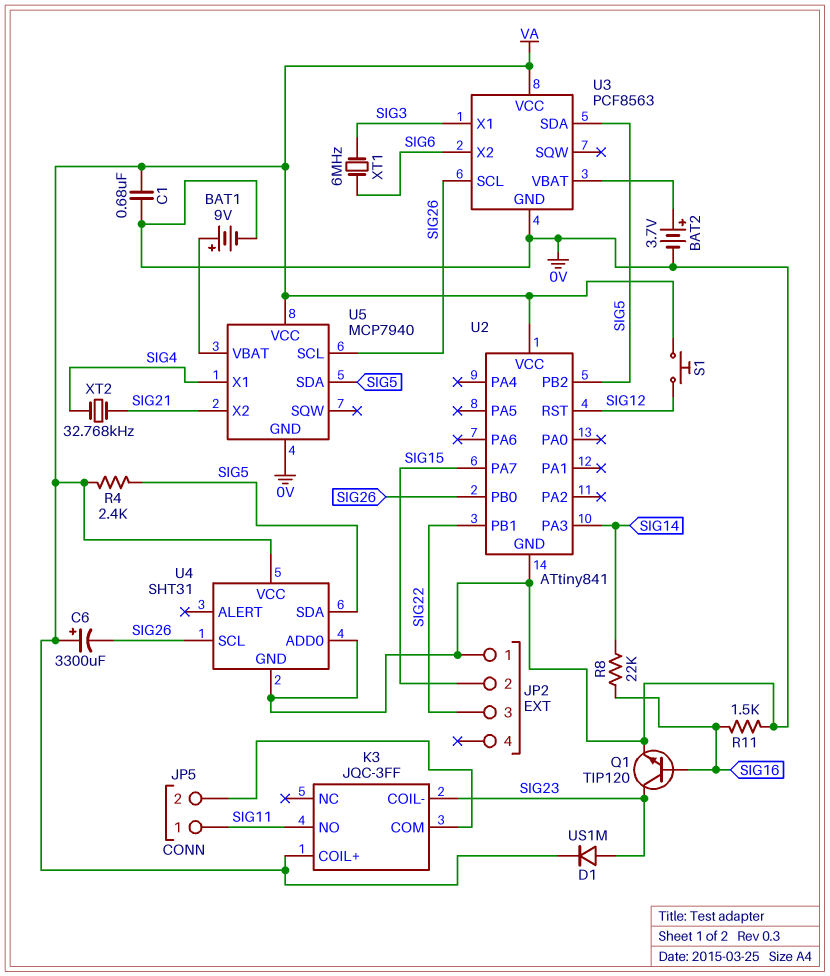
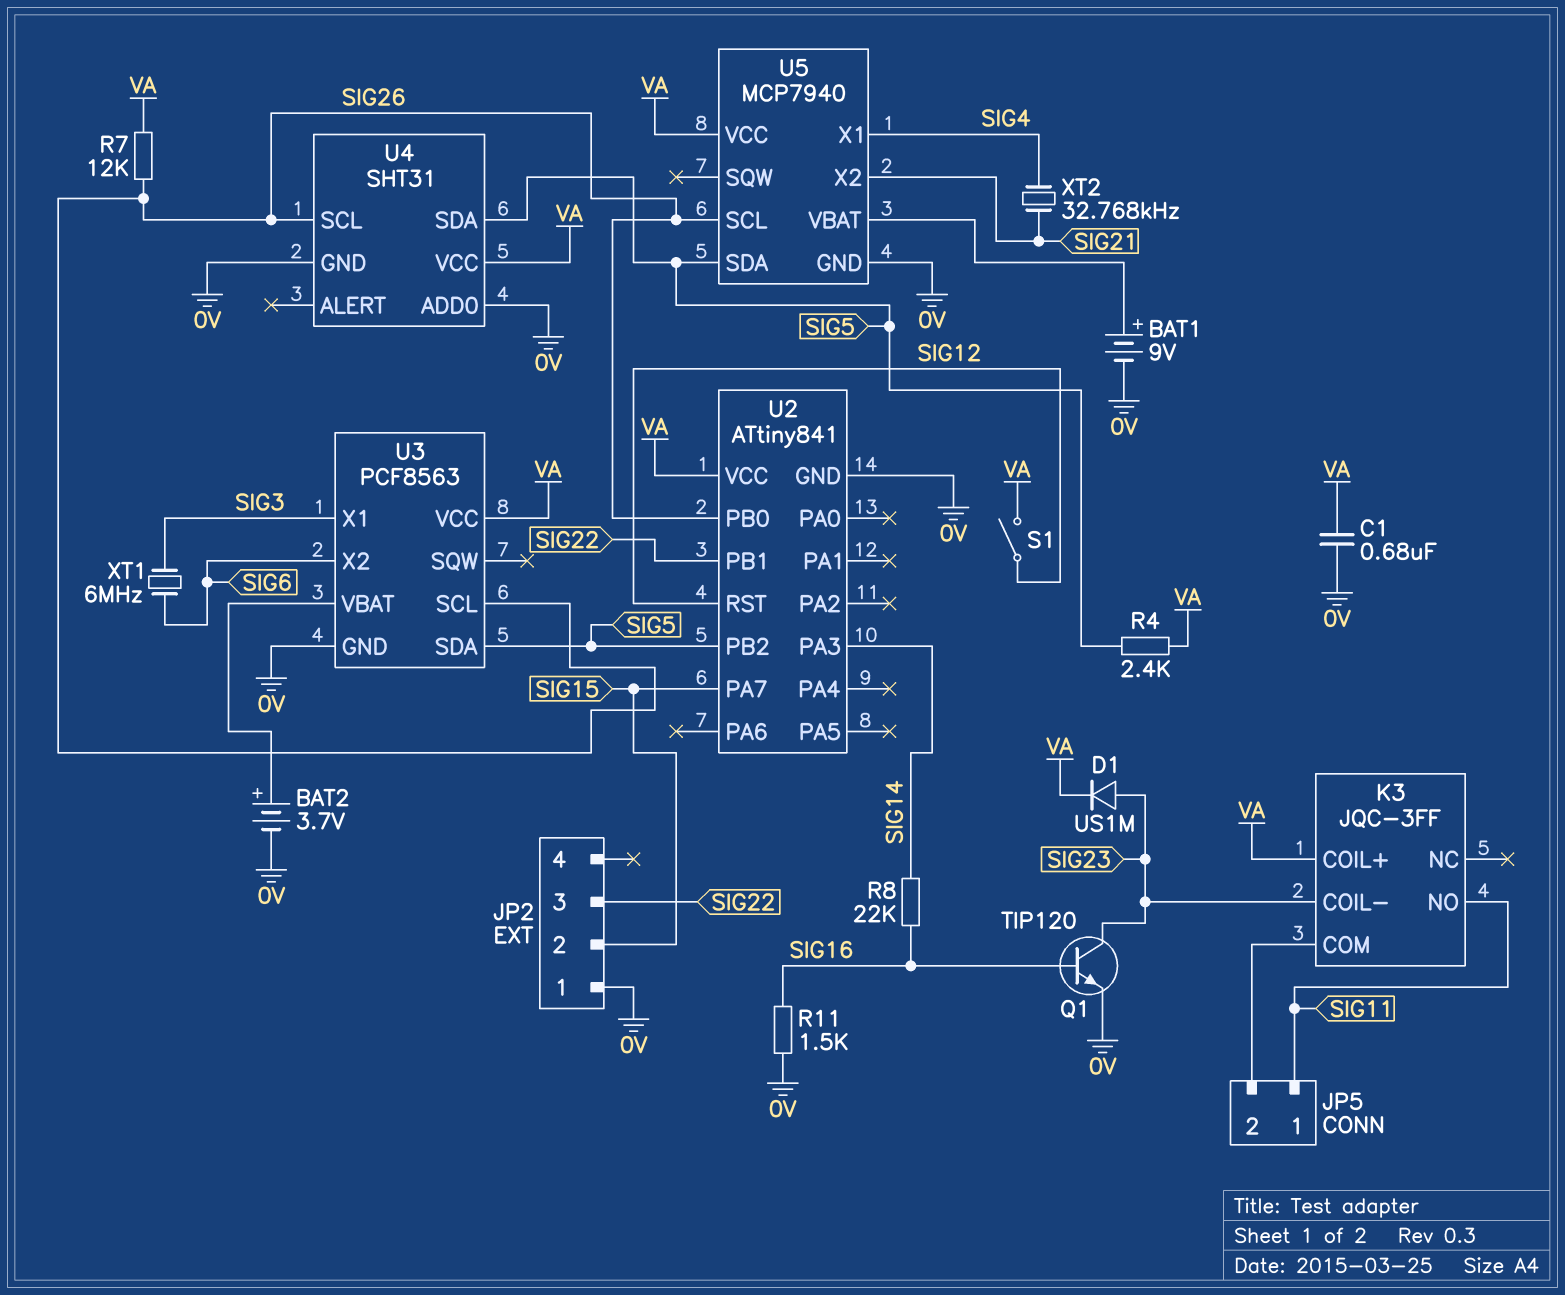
C6: 3300uF (plus VA, minus SIG26) -> none
R7: none -> 12k (SIG26, VA)
S1: button (SIG12, VA) -> switch (SIG12, VA)

